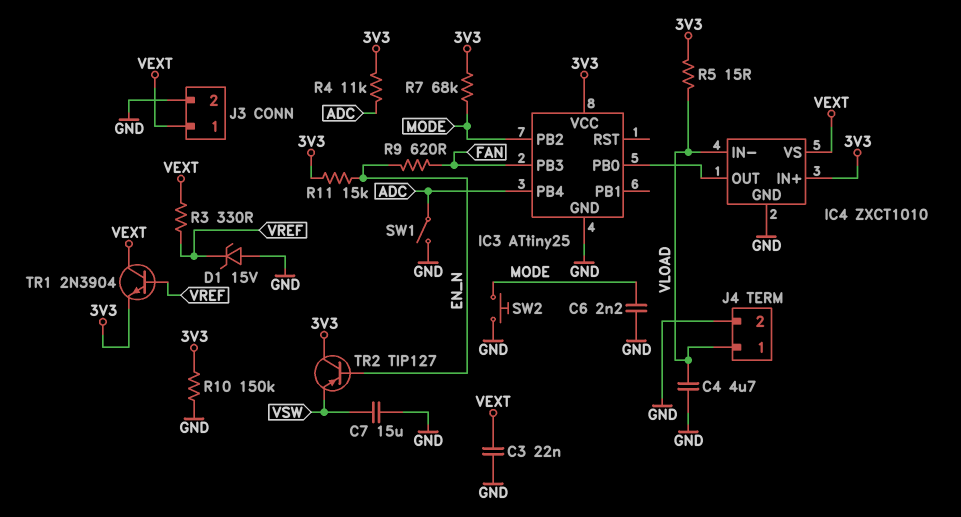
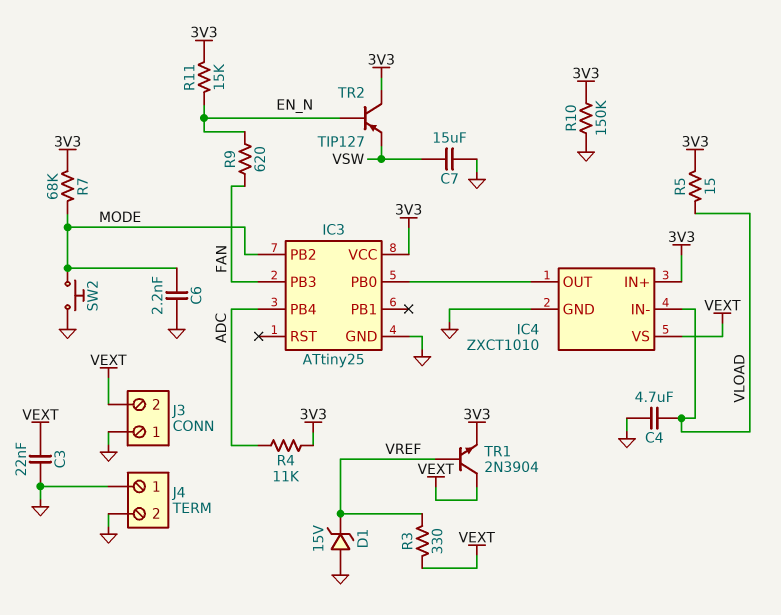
J3 pin 1: VEXT -> GND
J3 pin 2: GND -> VEXT
J4 pin 1: VLOAD -> GND
SW1: switch (ADC, GND) -> none

